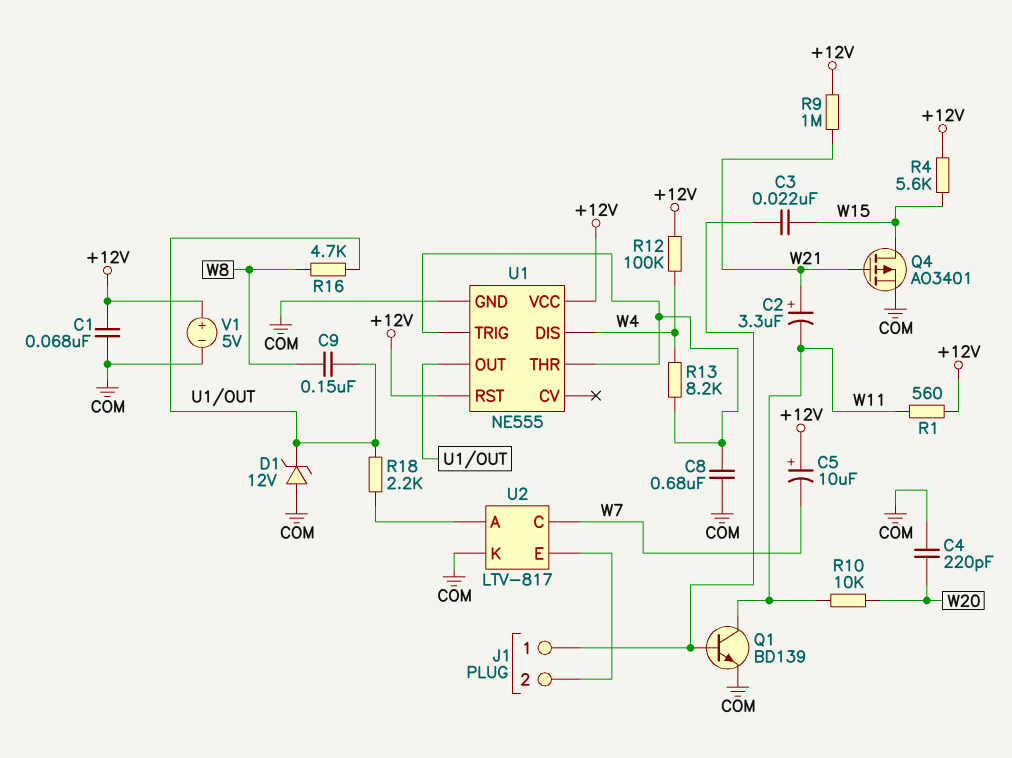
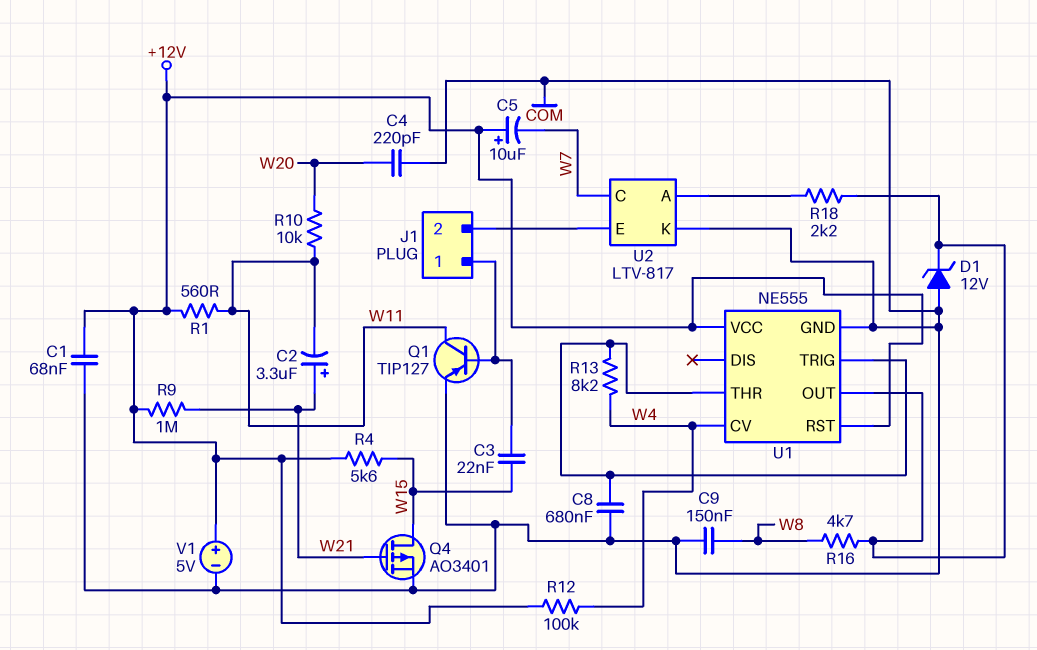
C9: 150nF (U1/OUT, W8) -> 150nF (COM, W8)
Q1: NPN BD139 (B J1/1, C W11, E COM) -> PNP TIP127 (B J1/1, C W11, E COM)
U1 pin CV: none -> W4
U1 pin DIS: W4 -> none

